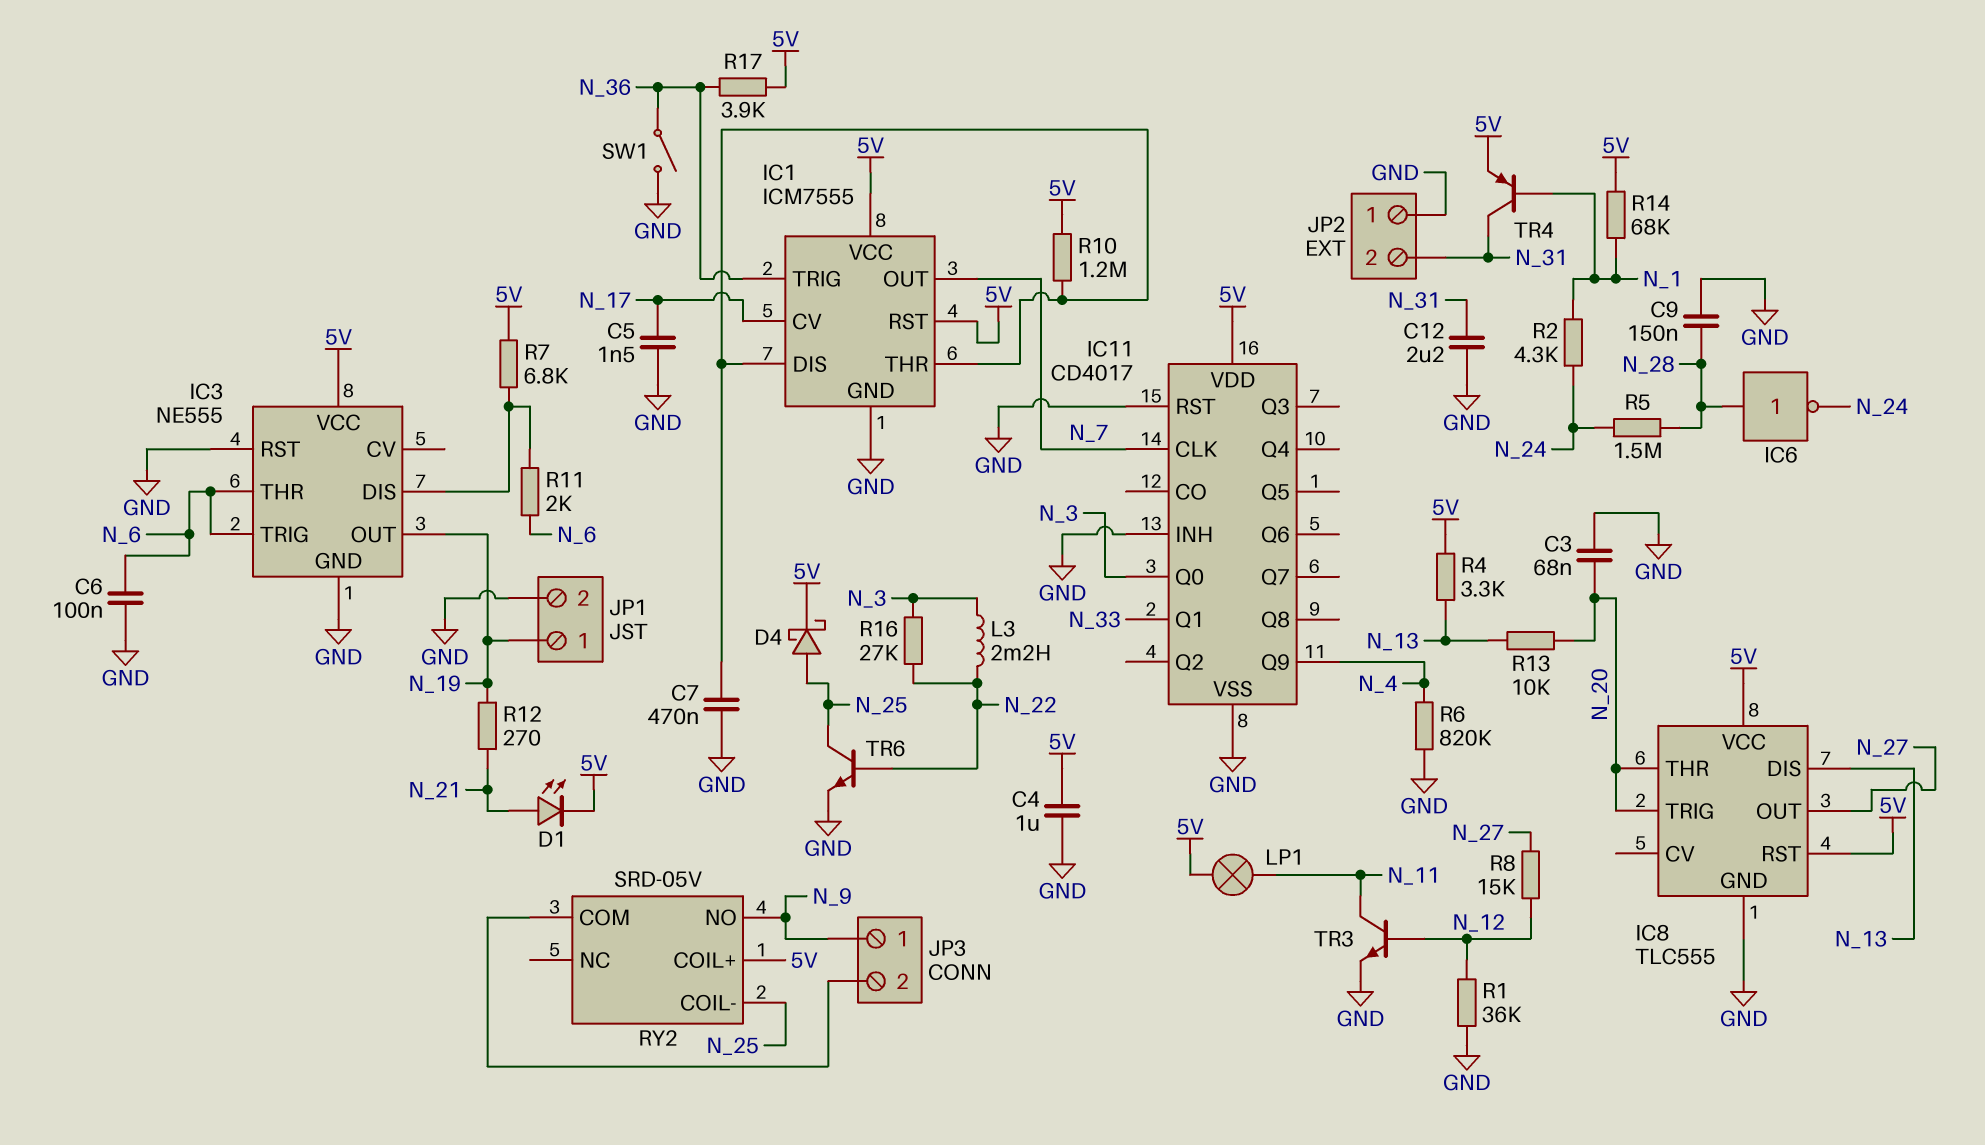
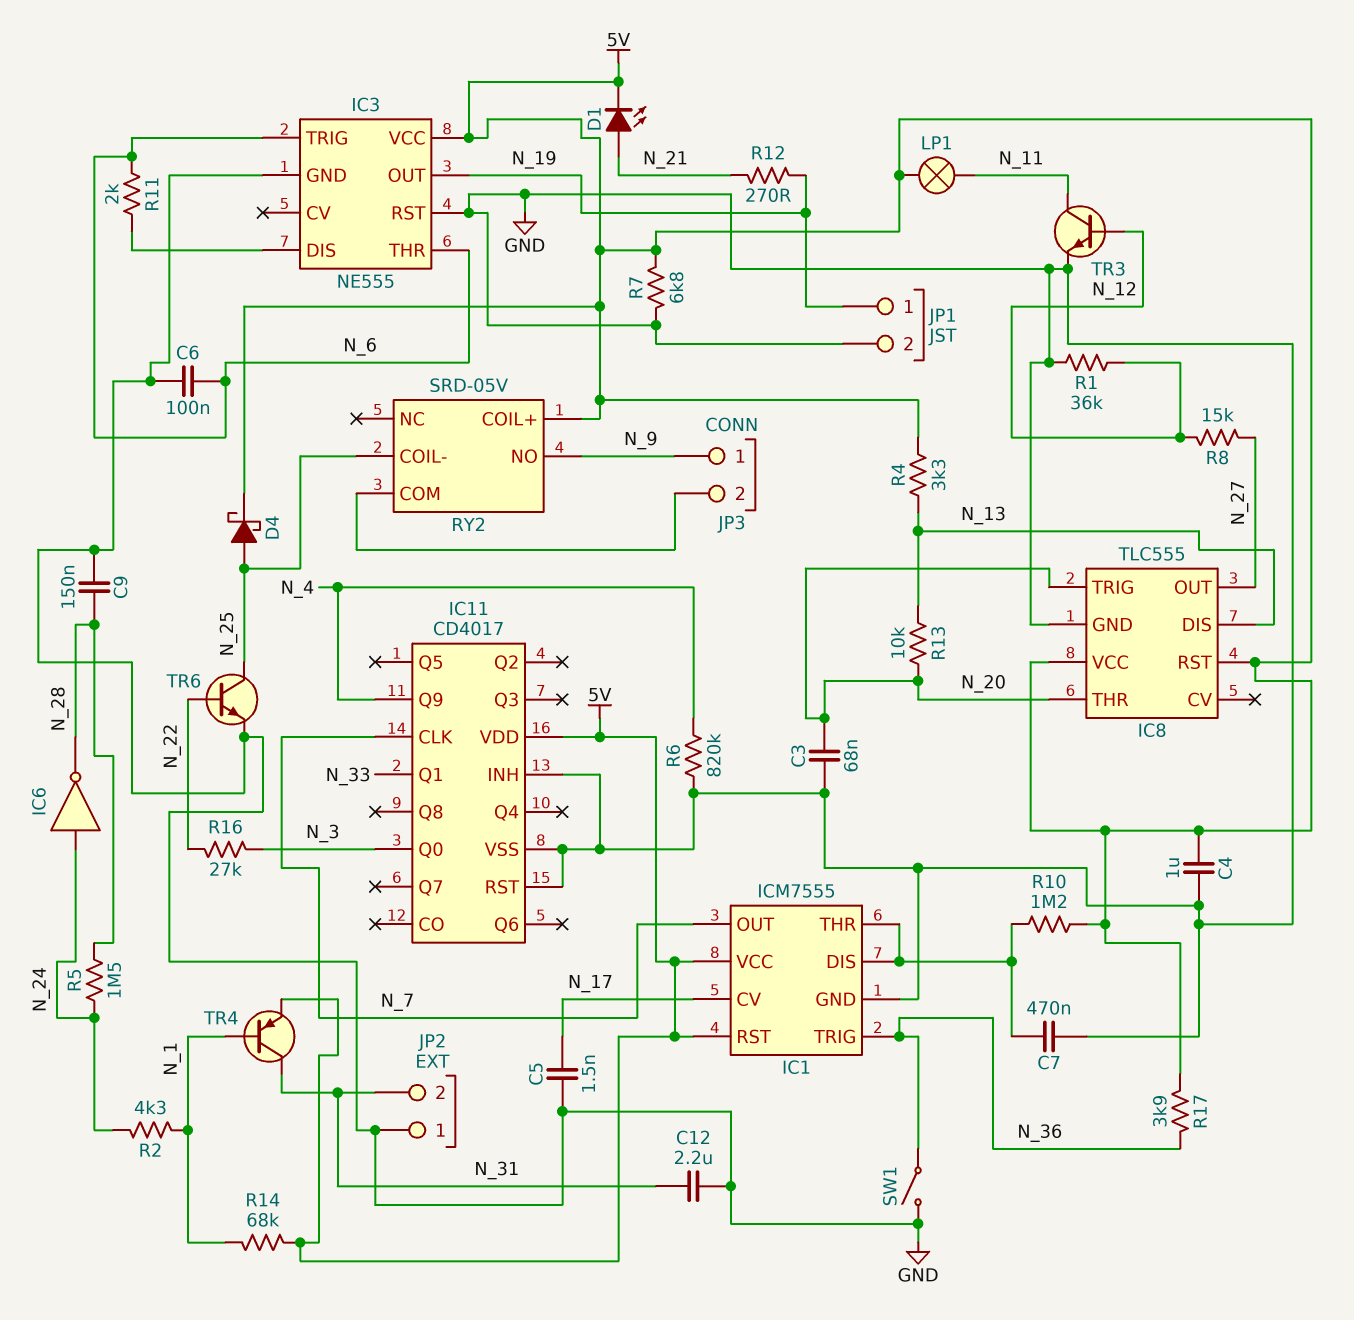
IC6: NOT (in N_28, out N_24) -> NOT (in N_24, out N_28)
L3: 2.2mH (N_3, N_22) -> none
R7: 6.8k (5V, IC3/DIS) -> 6.8k (5V, GND)

